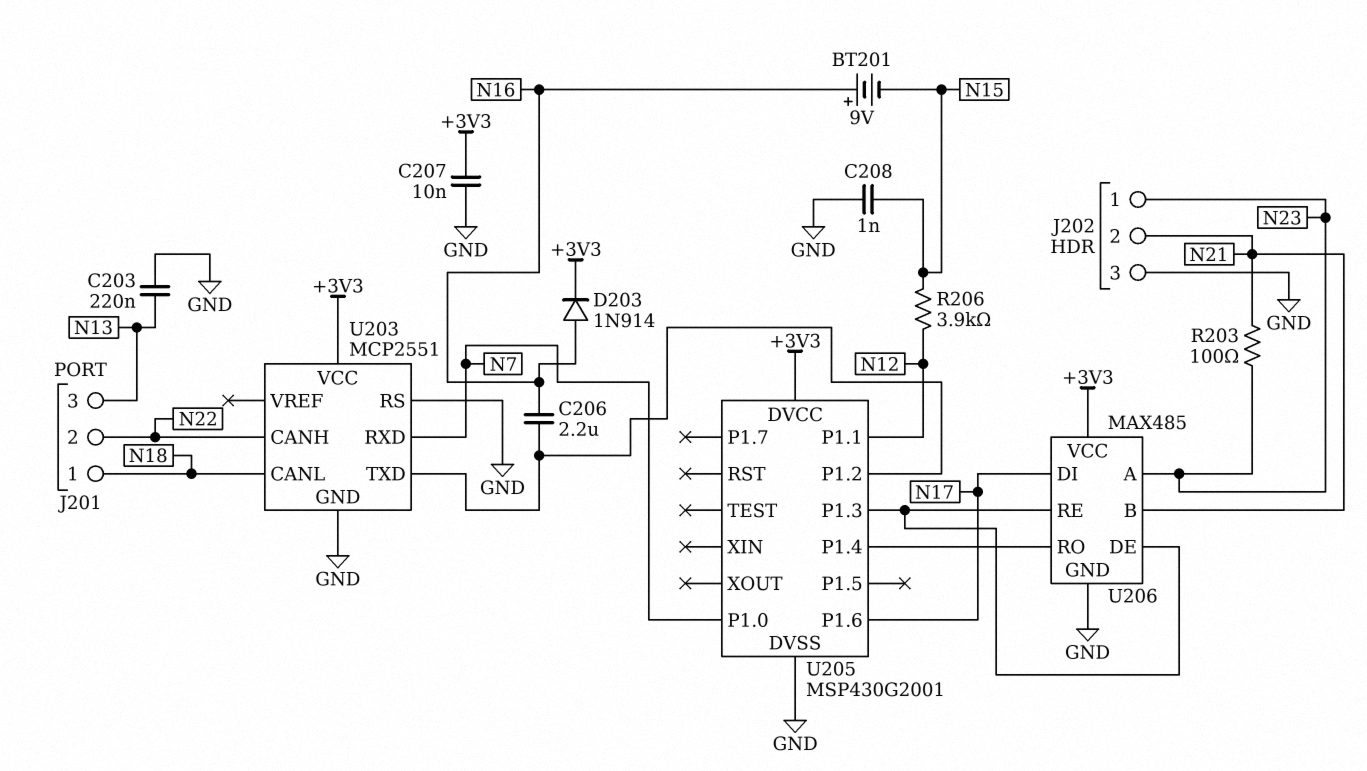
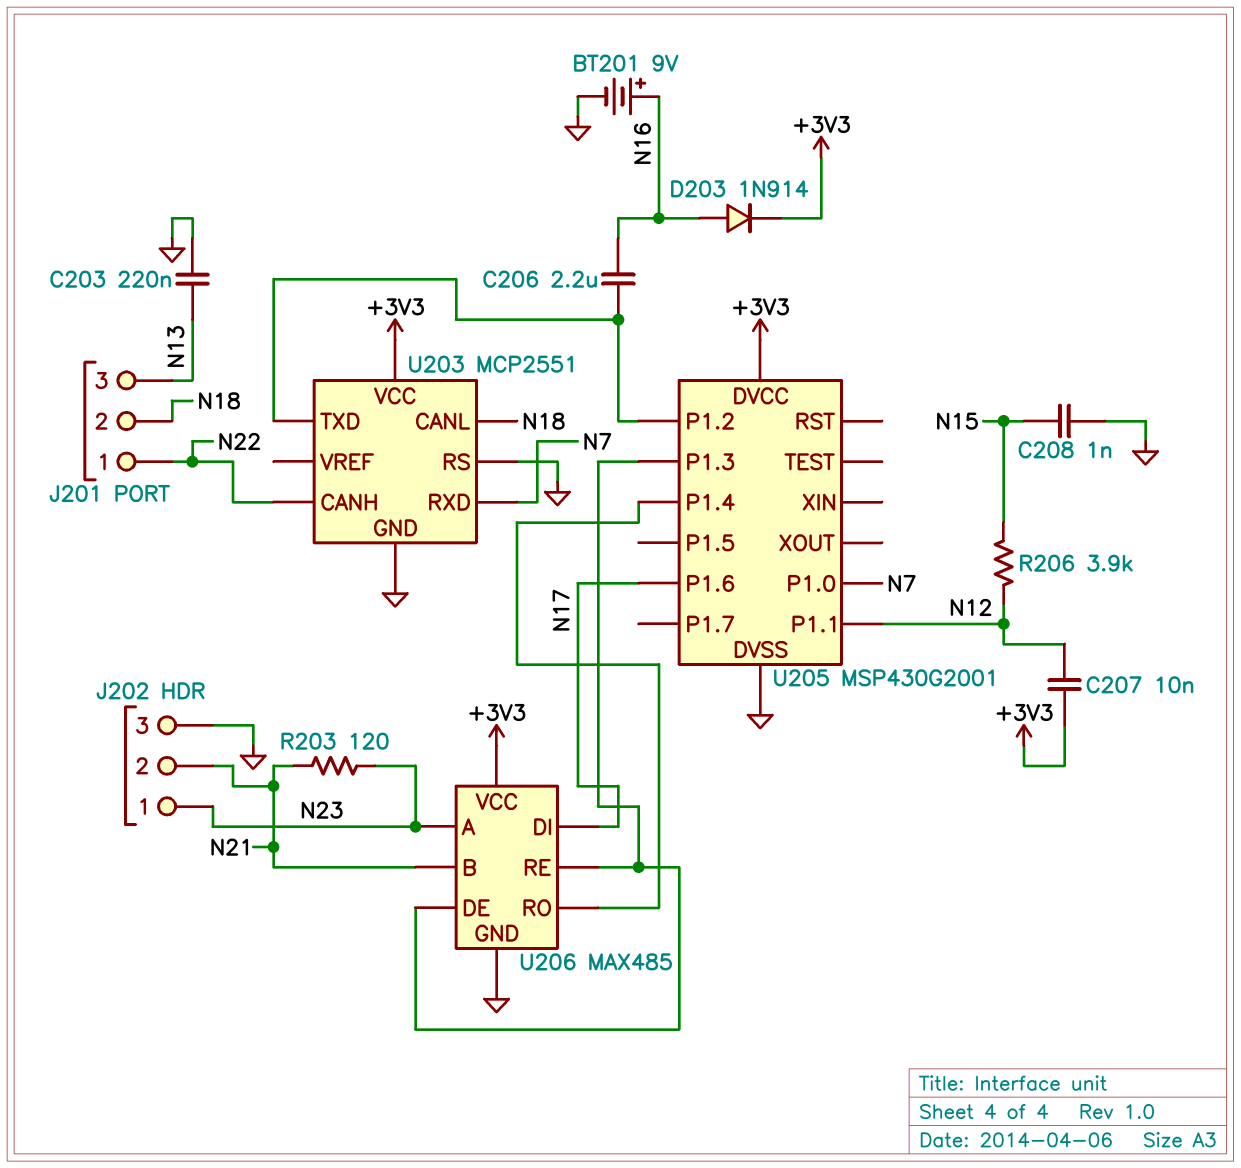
BT201: 9V (plus N16, minus N15) -> 9V (plus N16, minus GND)
C207: 10nF (+3V3, GND) -> 10nF (+3V3, N12)
J201 pin 1: N18 -> N22
J201 pin 2: N22 -> N18
R203: 100 (N21, N23) -> 120 (N21, N23)

